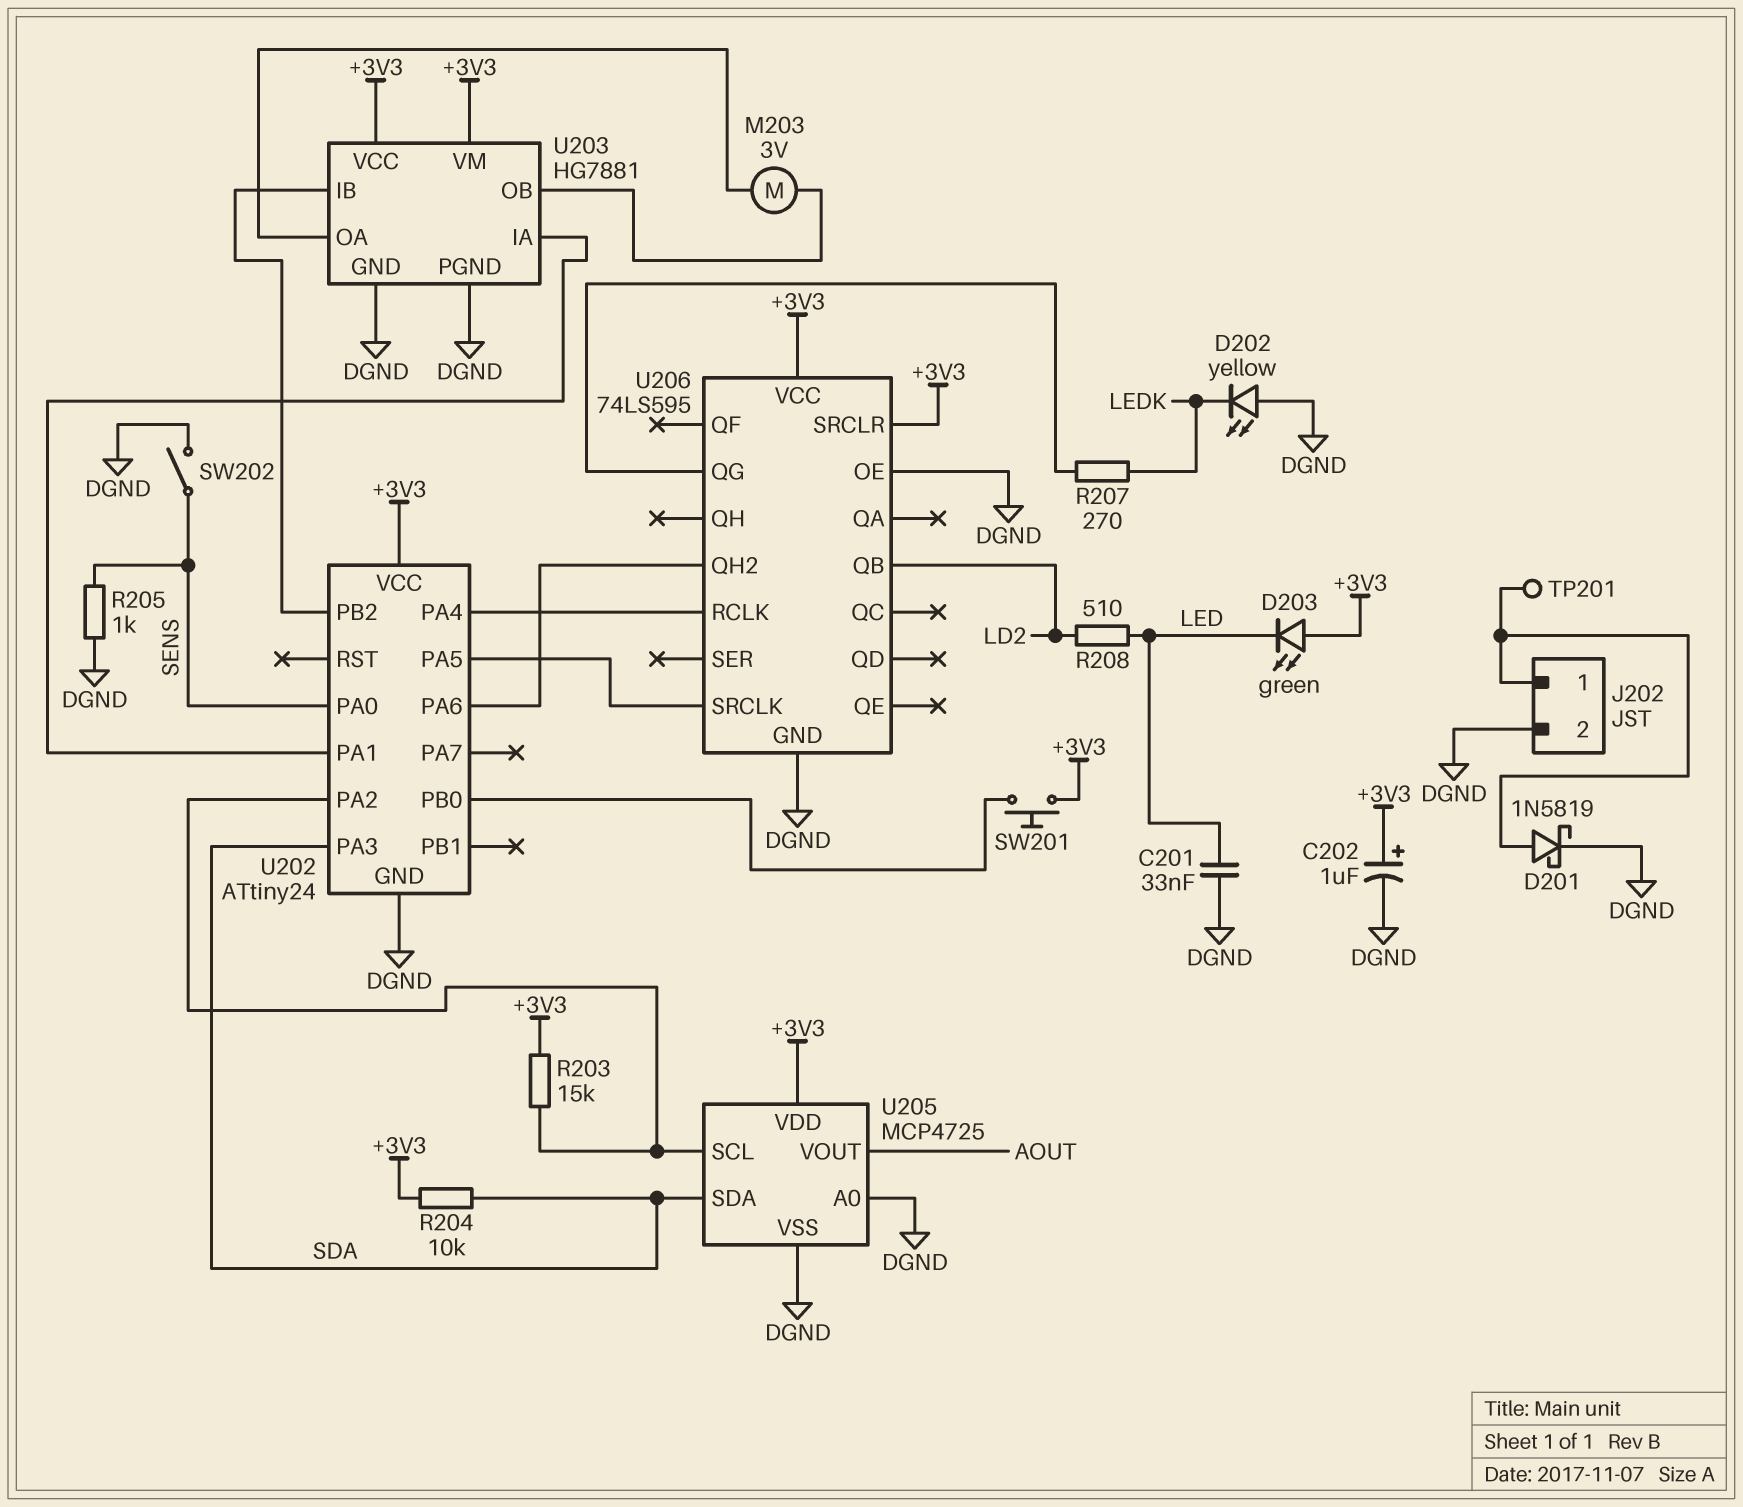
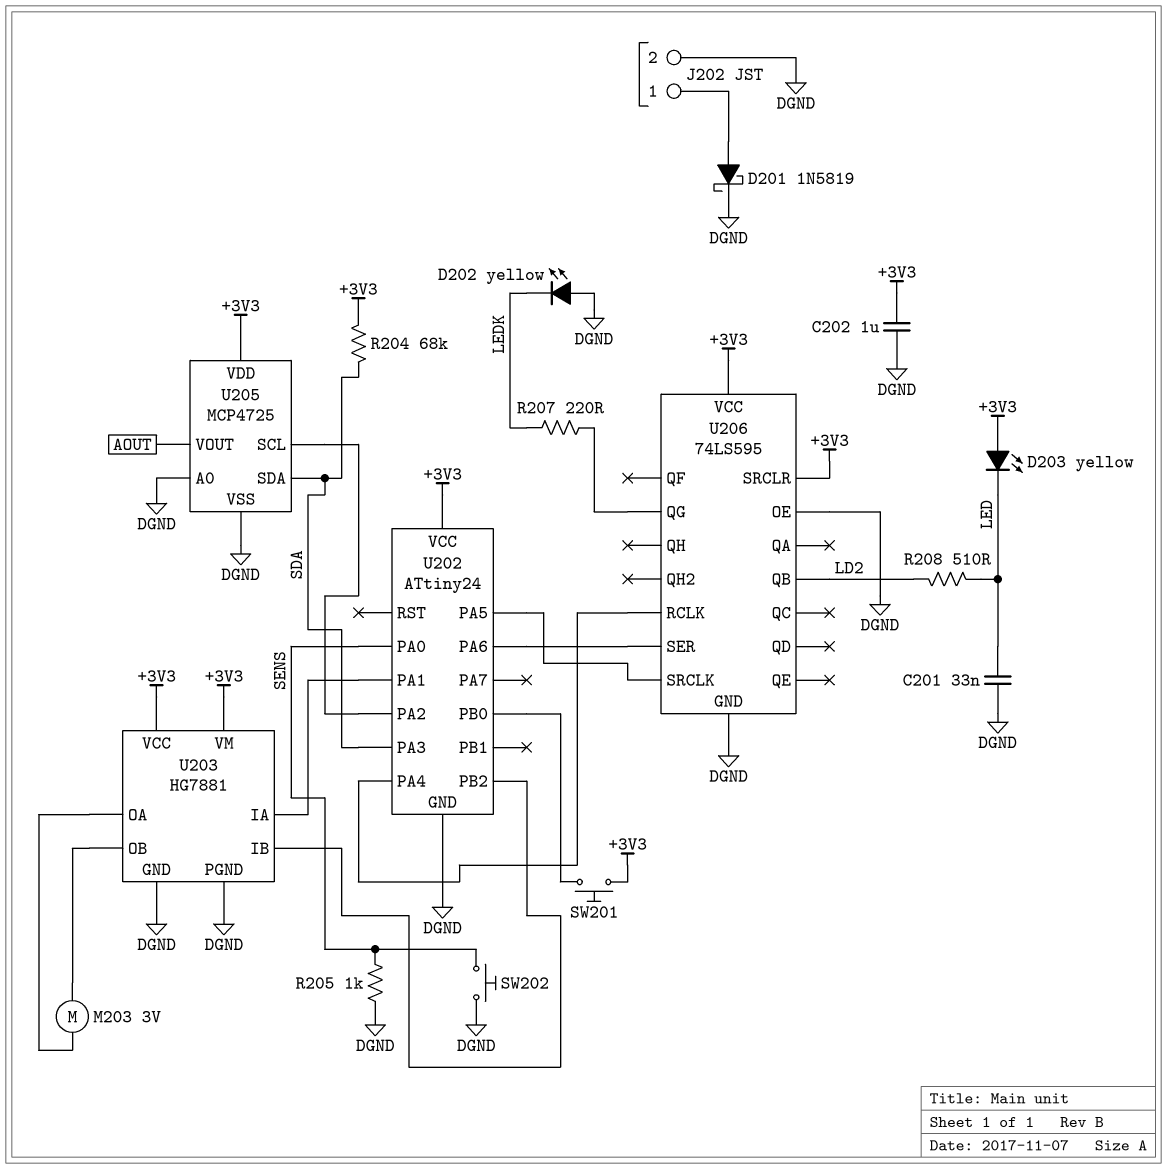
C202: 1uF (plus +3V3, minus DGND) -> 1uF (+3V3, DGND)
D203: LED green (A +3V3, K LED) -> LED yellow (A +3V3, K LED)
R203: 15k (+3V3, U202/PA2) -> none
R204: 10k (+3V3, SDA) -> 68k (+3V3, SDA)
R207: 270 (LEDK, U206/QG) -> 220 (LEDK, U206/QG)
SW202: switch (DGND, SENS) -> button (DGND, SENS)
TP201: test point (J202/1) -> none
U206 pin QH2: U202/PA6 -> none
U206 pin SER: none -> U202/PA6

